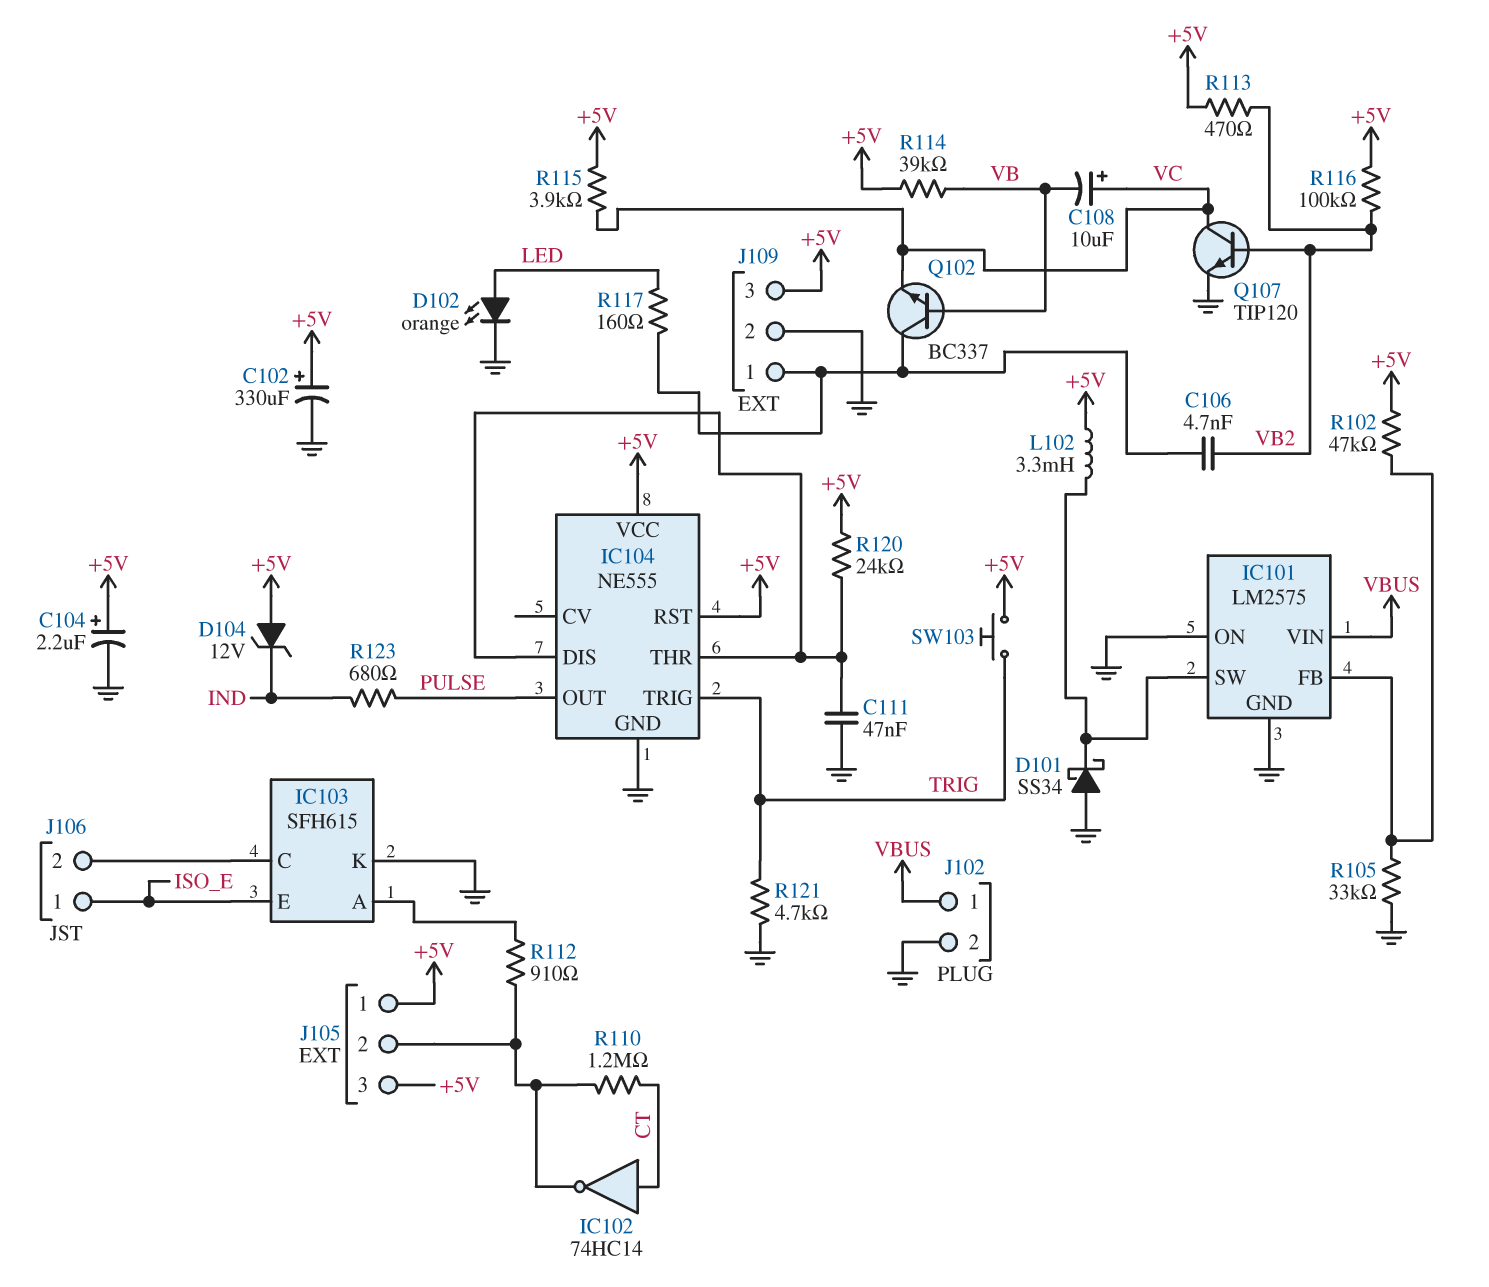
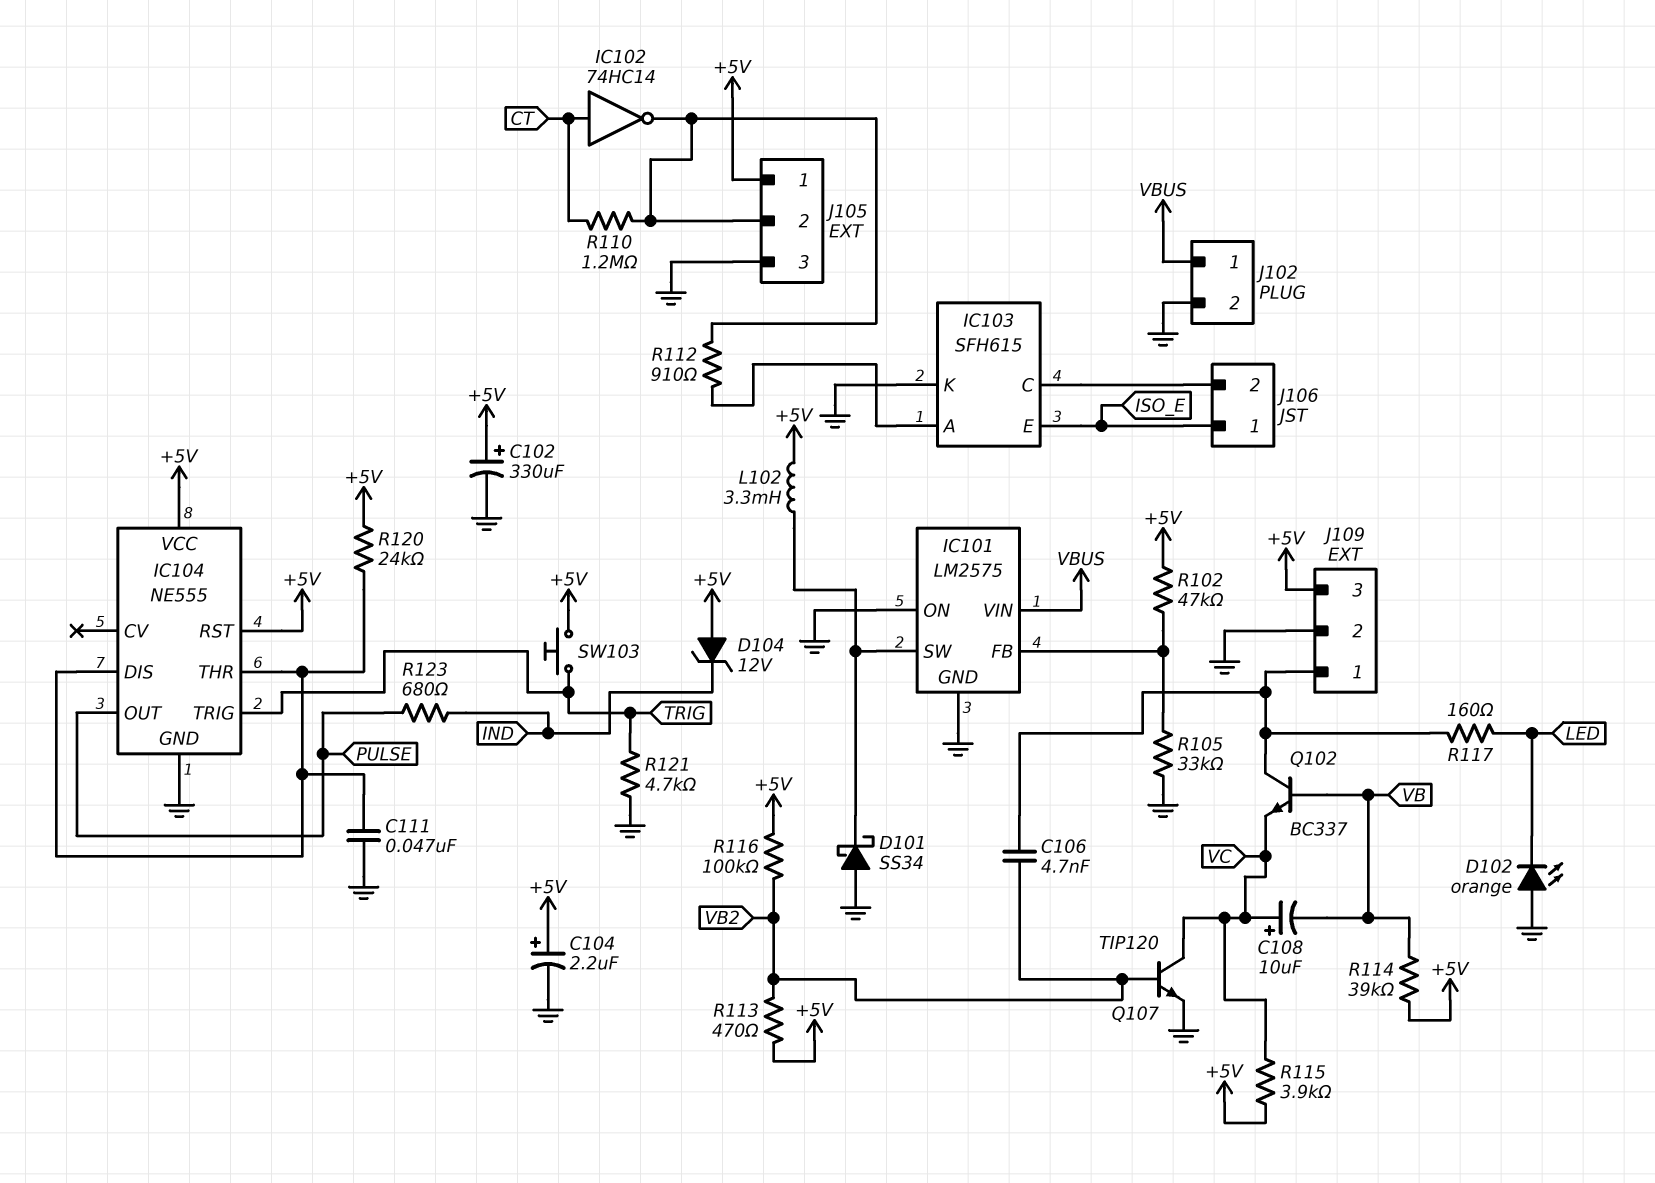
D102: LED orange (A LED, K GND) -> LED orange (A GND, K LED)
J105 pin 3: +5V -> GND

